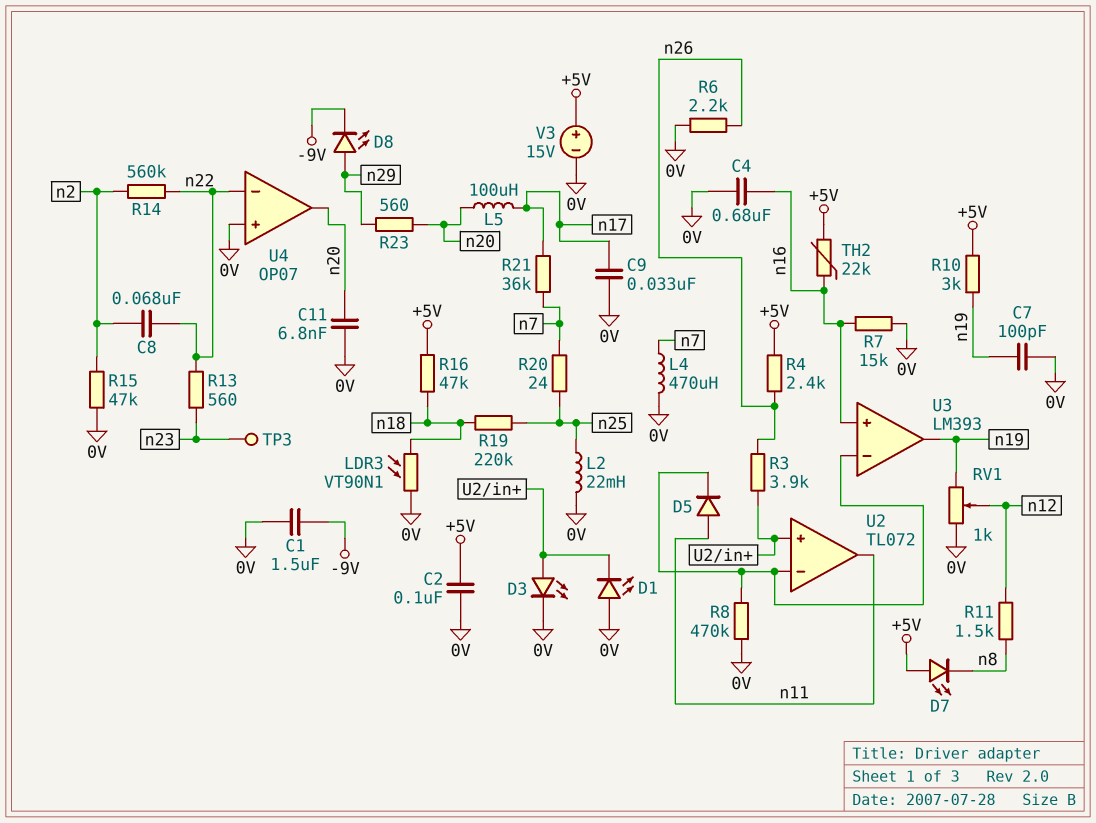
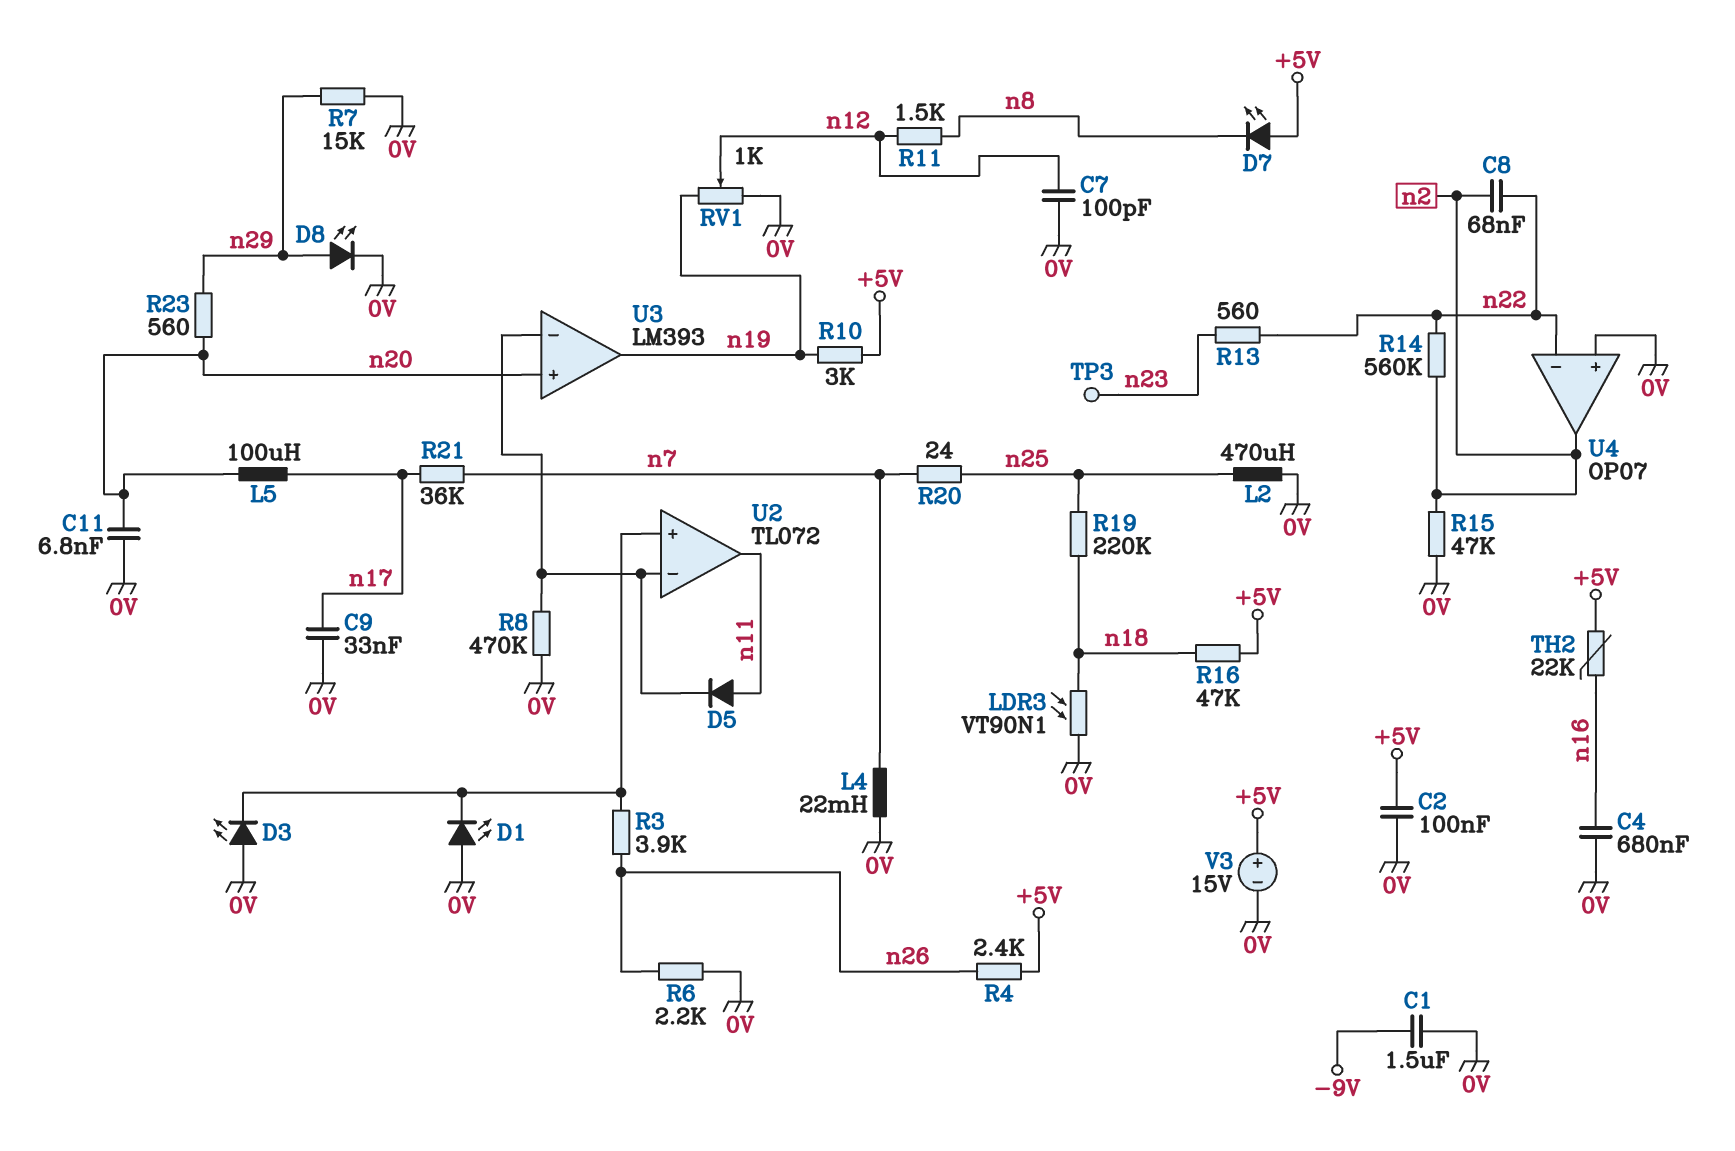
C7: 100pF (0V, n19) -> 100pF (0V, n12)
D3: LED (A U2/in+, K 0V) -> LED (A 0V, K U2/in+)
D8: LED (A n29, K -9V) -> LED (A n29, K 0V)
L2: 22mH (0V, n25) -> 470uH (0V, n25)
L4: 470uH (0V, n7) -> 22mH (0V, n7)
R7: 15k (0V, n16) -> 15k (0V, n29)
U3 pin in+: n16 -> n20
U4 pin out: n20 -> n2

